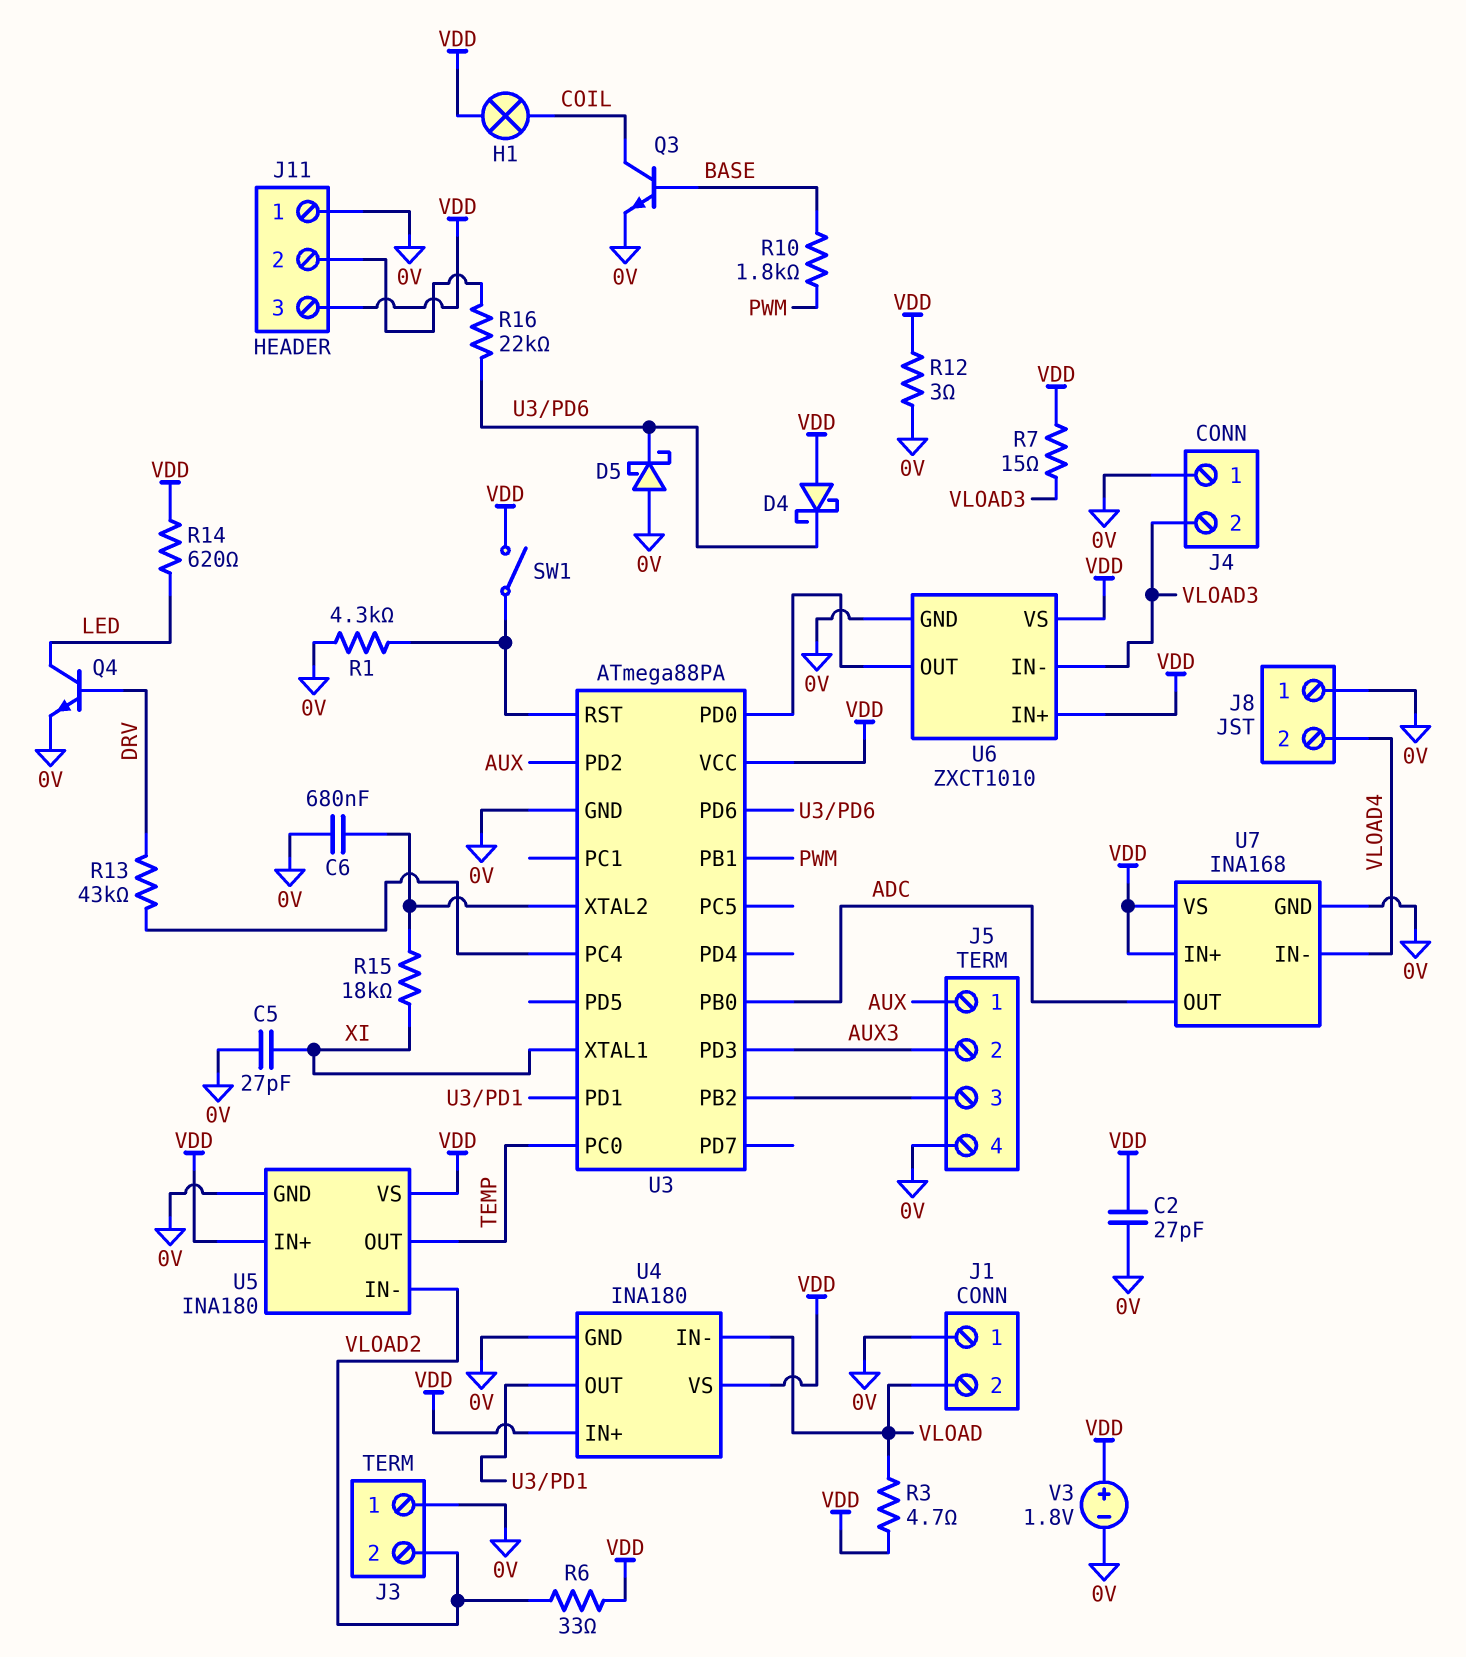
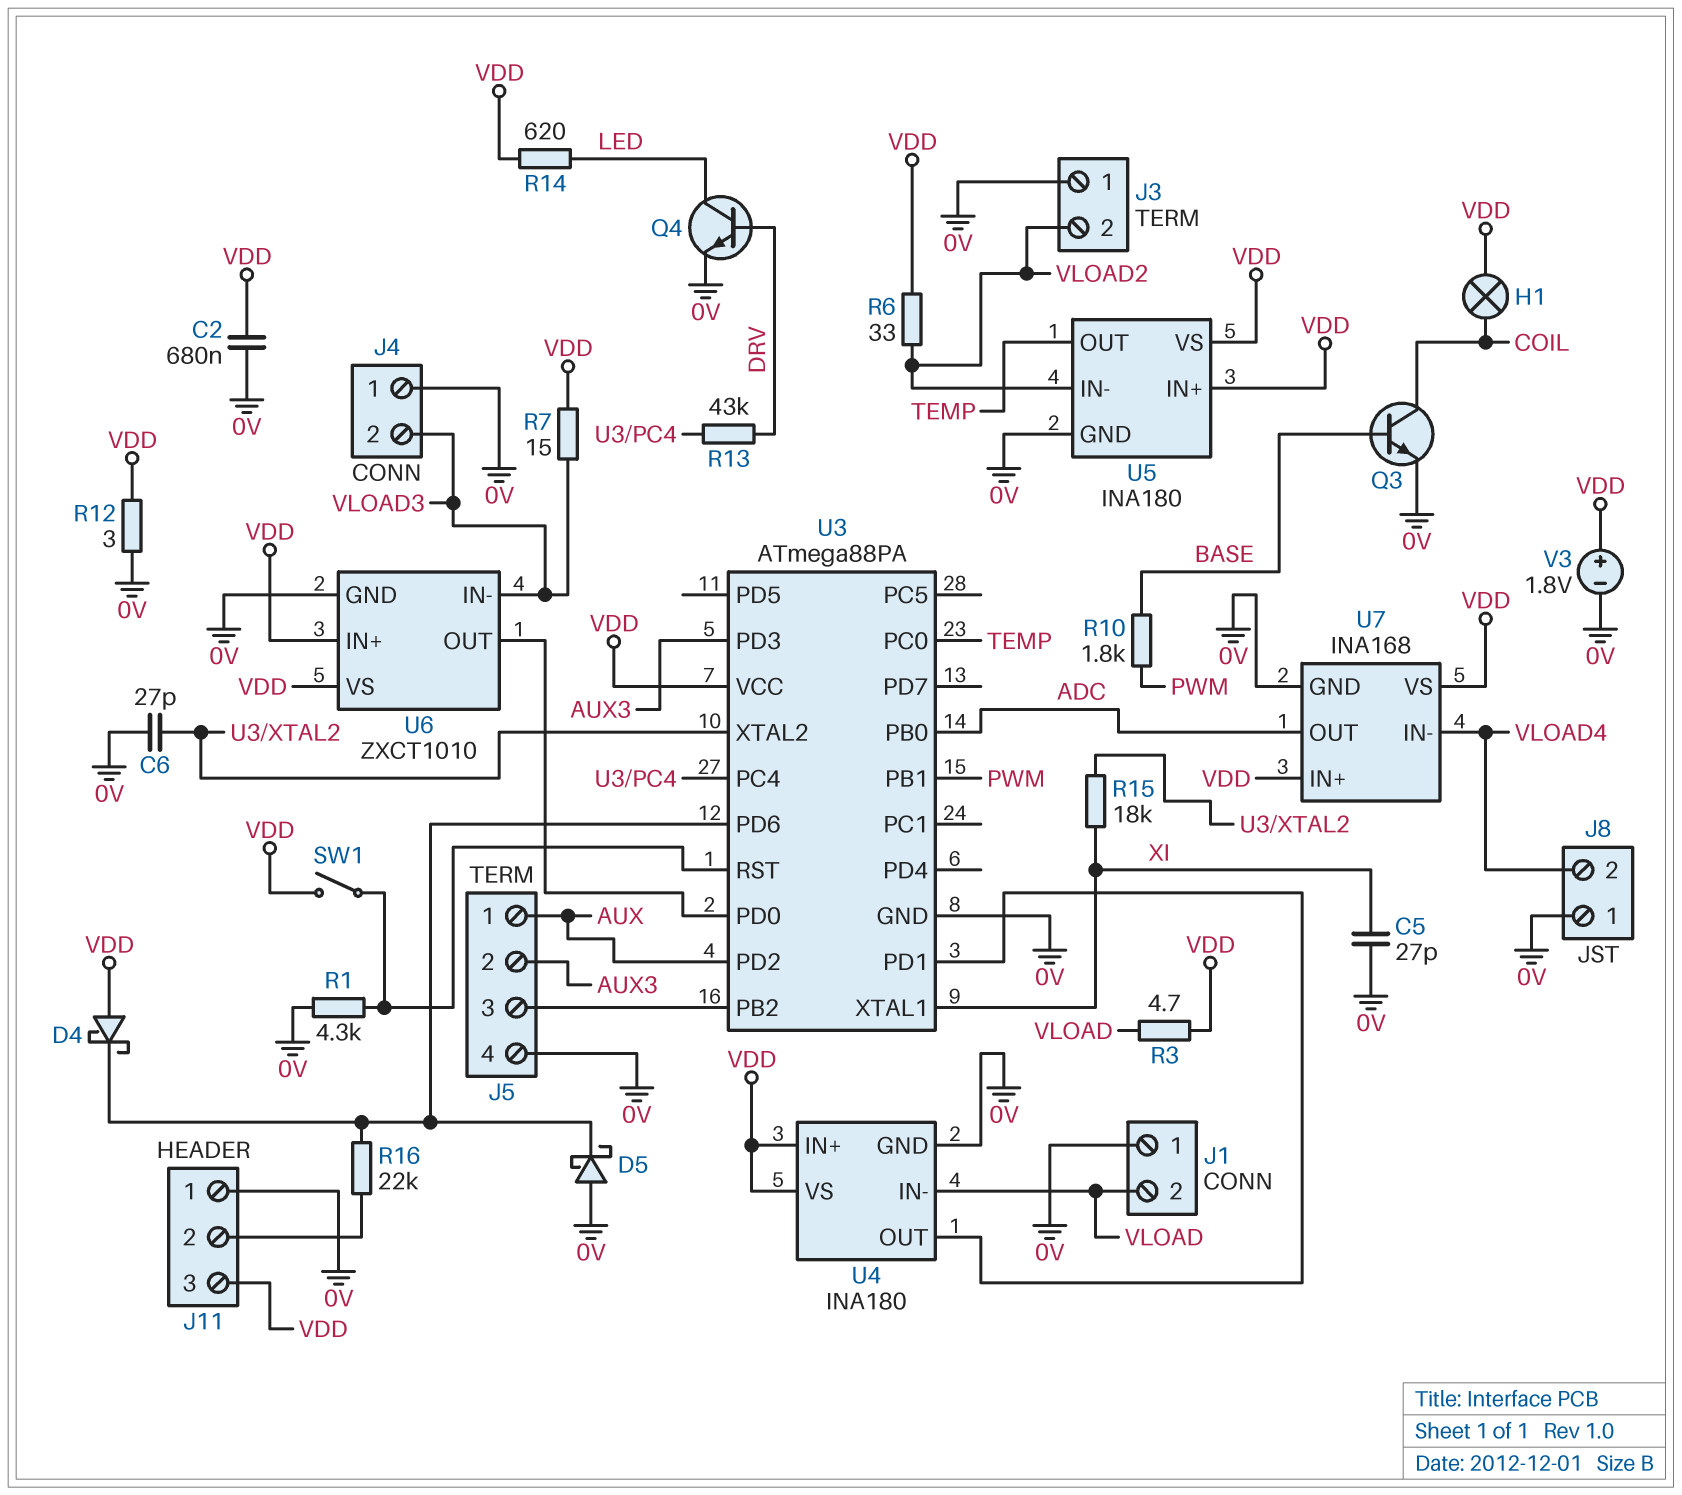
C2: 27pF (0V, VDD) -> 680nF (0V, VDD)
C6: 680nF (0V, U3/XTAL2) -> 27pF (0V, U3/XTAL2)

